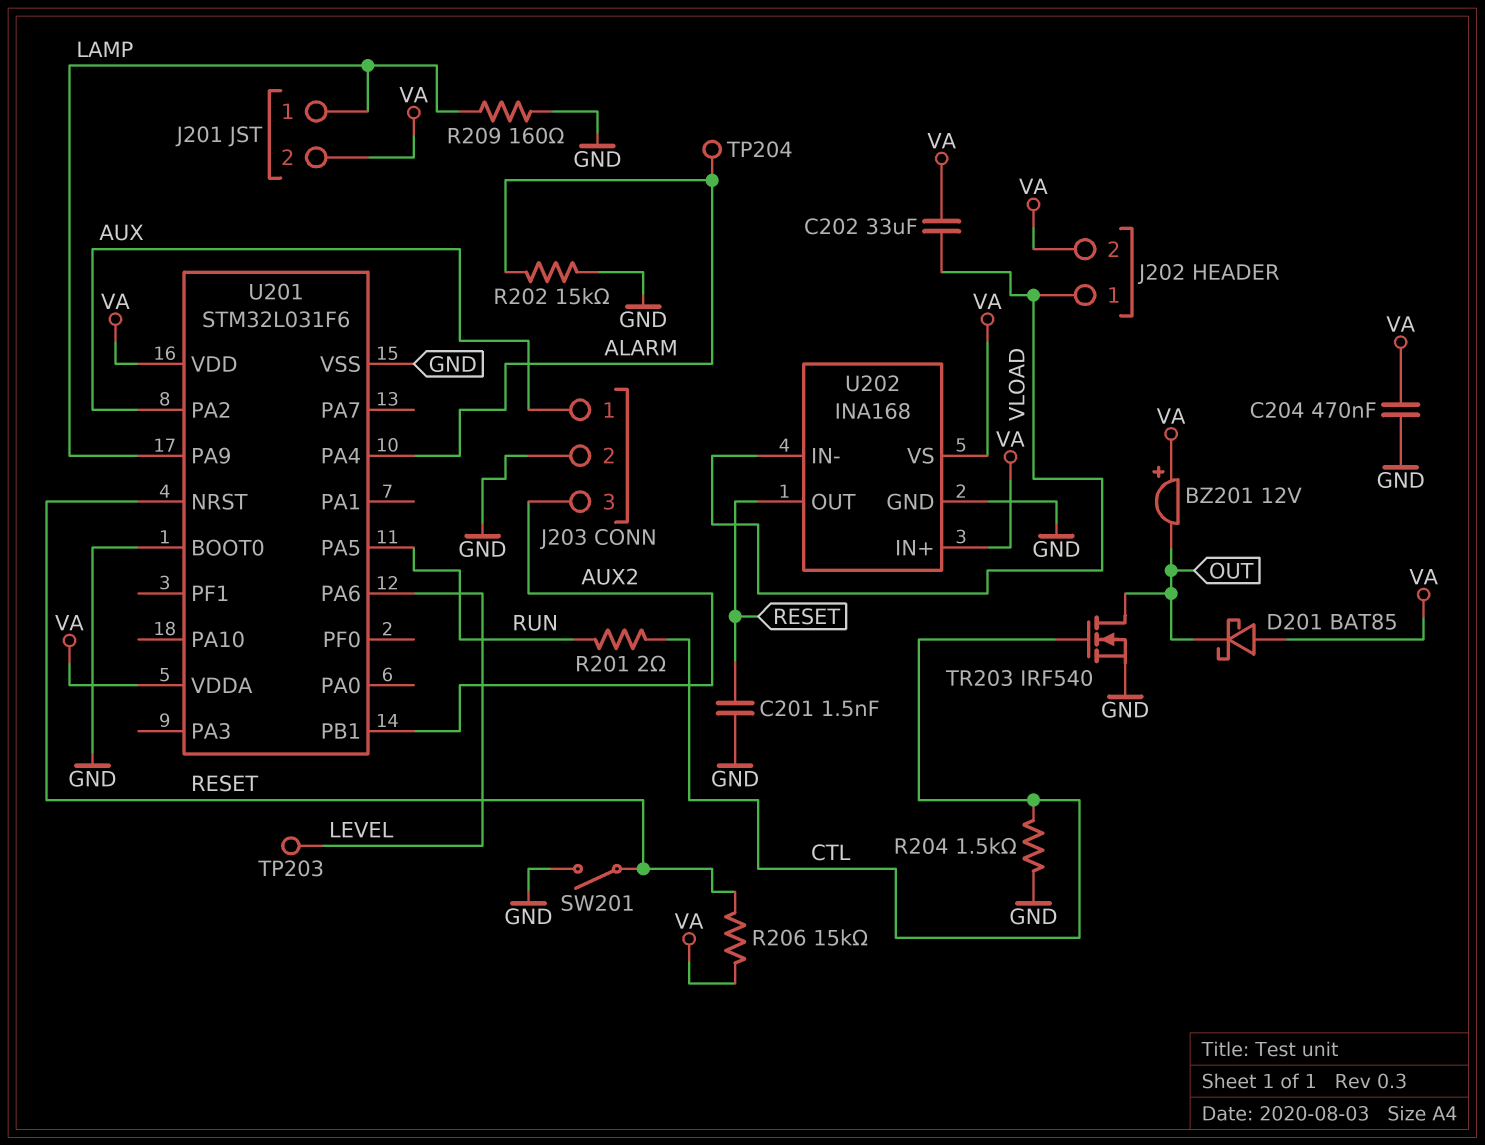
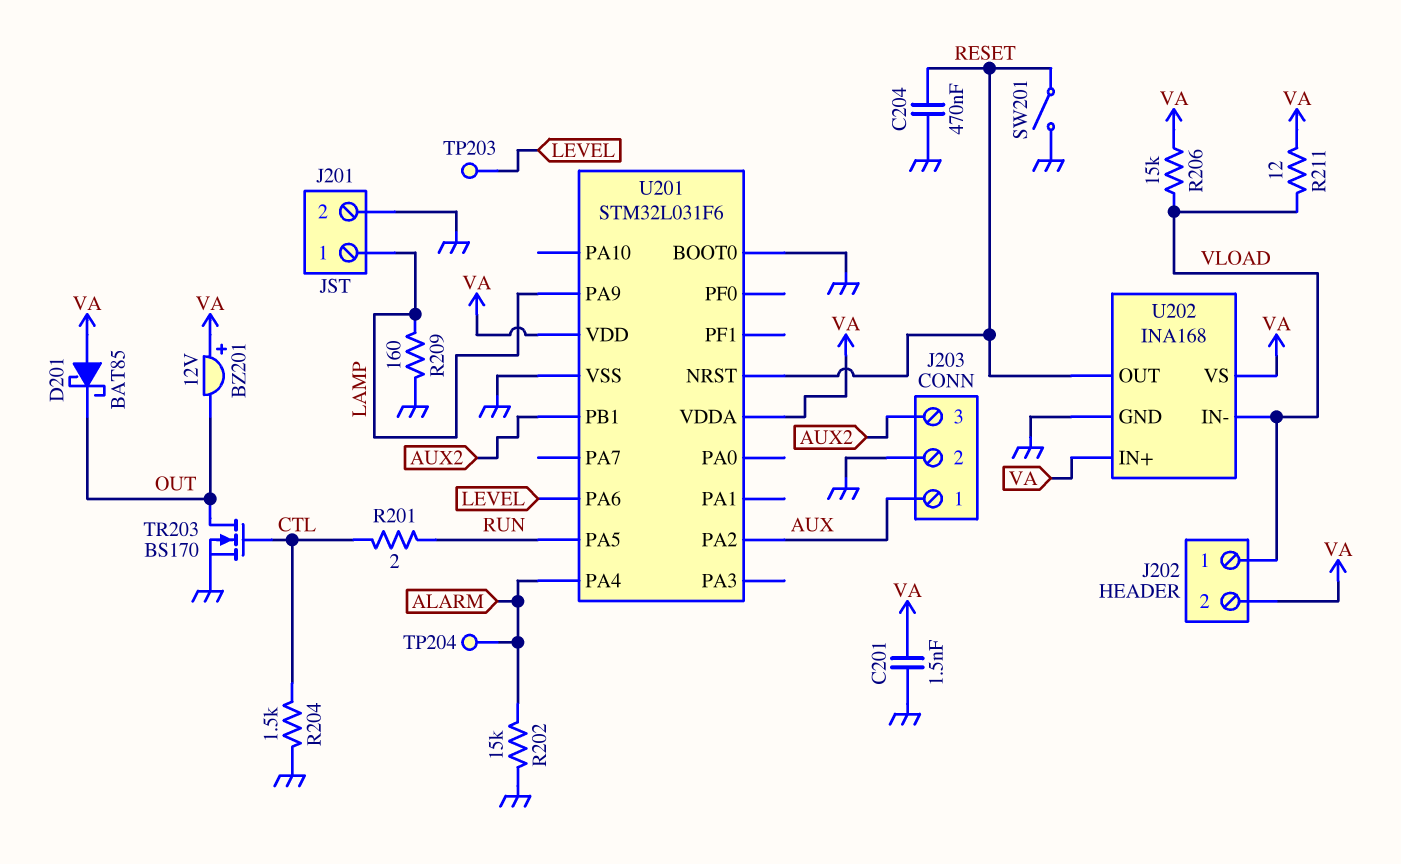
C201: 1.5nF (GND, RESET) -> 1.5nF (GND, VA)
C202: 33uF (VA, VLOAD) -> none
C204: 470nF (GND, VA) -> 470nF (GND, RESET)
J201 pin 2: VA -> GND
R206: 15k (RESET, VA) -> 15k (VA, VLOAD)
R211: none -> 12 (VA, VLOAD)
TR203: NMOS IRF540 (G CTL, D OUT, S GND) -> NMOS BS170 (G CTL, D OUT, S GND)

